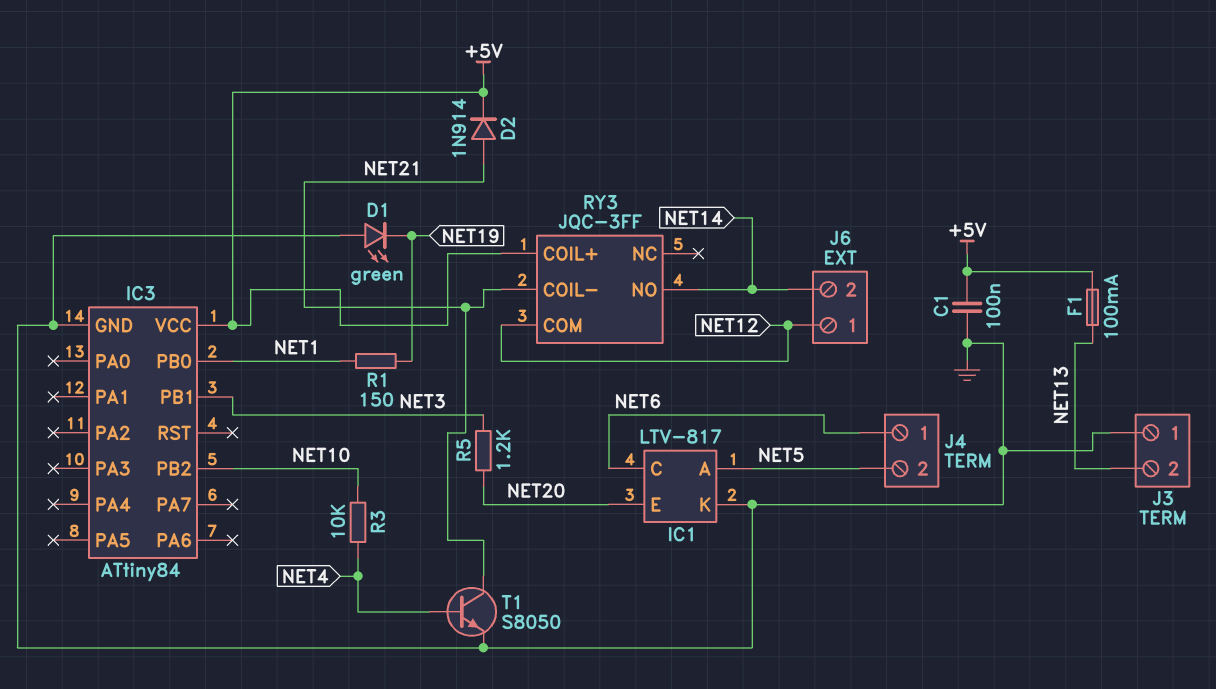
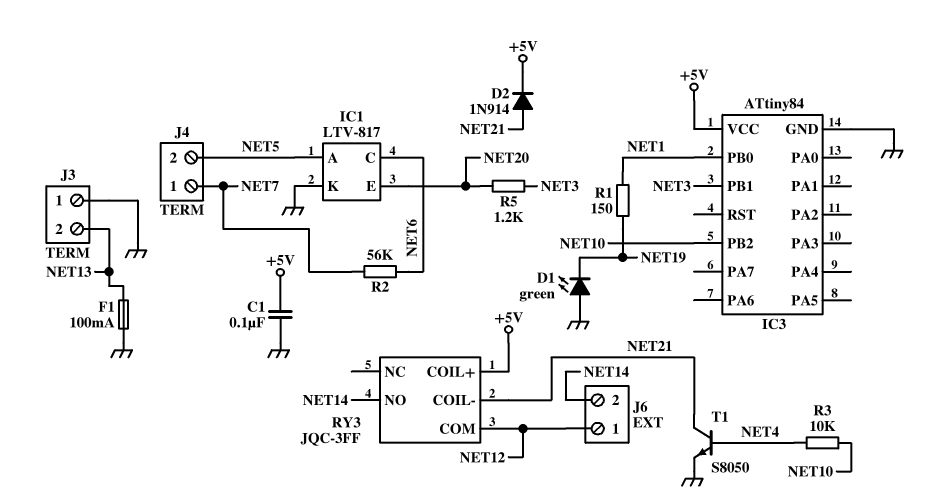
F1: 100mA (+5V, NET13) -> 100mA (GND, NET13)
J4 pin 1: NET6 -> NET7
R2: none -> 56k (NET6, NET7)

